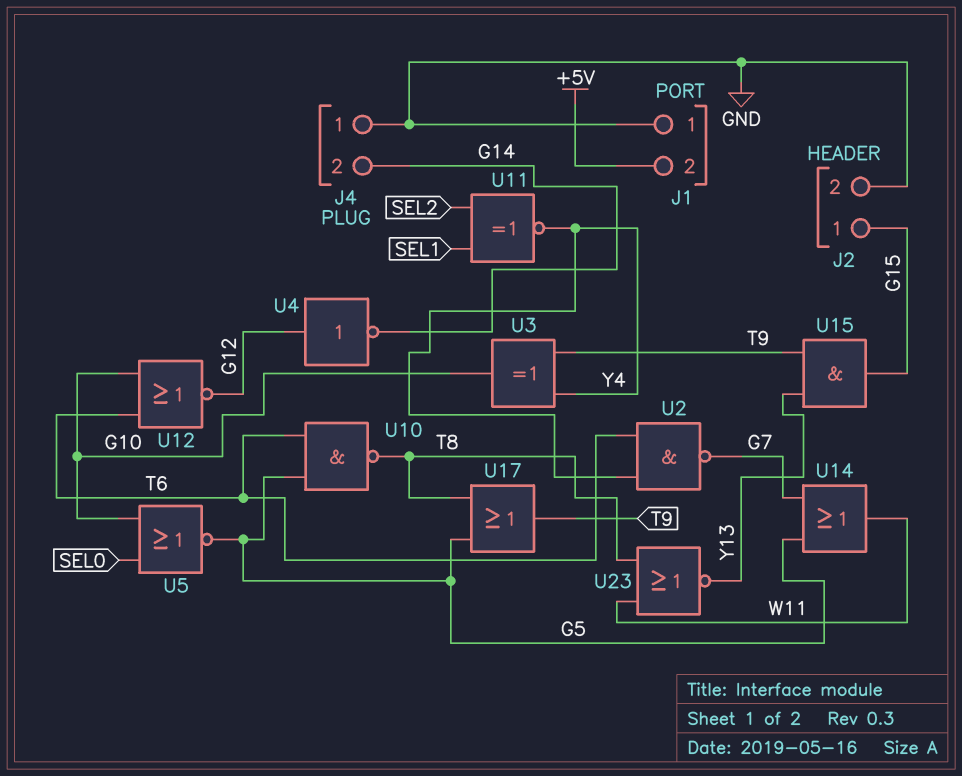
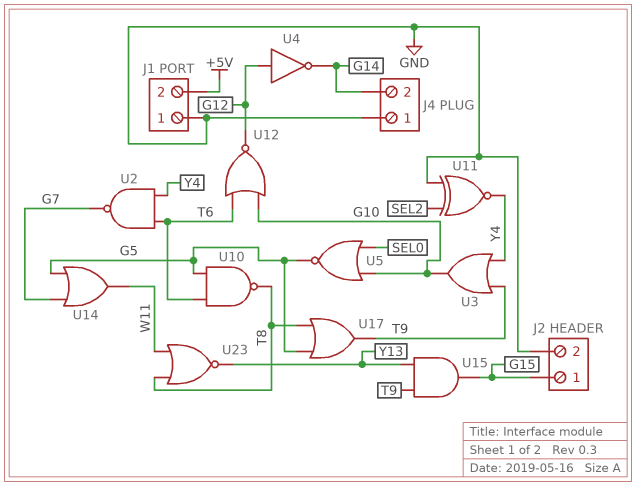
U3: XOR (in T9, in Y4, out G10) -> OR (in T9, in Y4, out G10)
U11: XNOR (in SEL1, in SEL2, out Y4) -> XNOR (in GND, in SEL2, out Y4)

